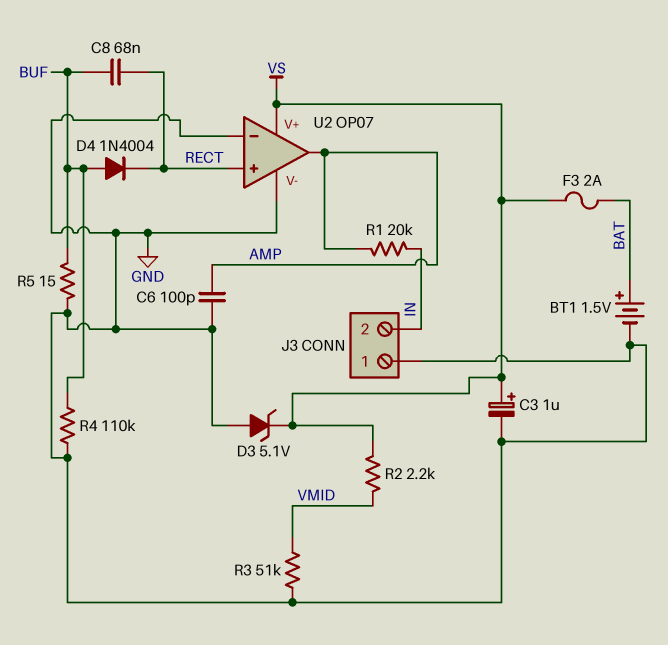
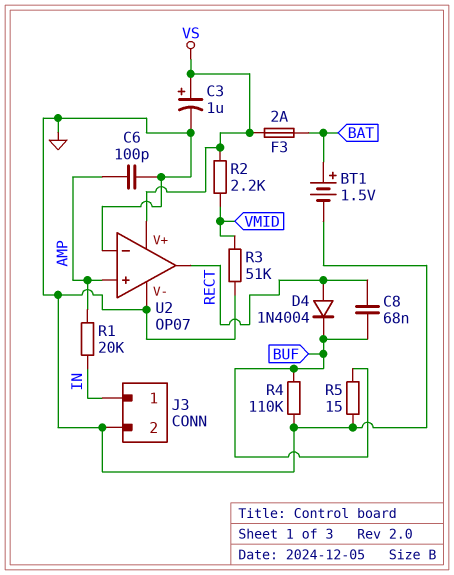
D3: zener 5.1V (A GND, K VS) -> none
D4: diode 1N4004 (A BUF, K RECT) -> diode 1N4004 (A RECT, K BUF)
J3 pin 1: GND -> IN
J3 pin 2: IN -> GND
U2 pin in+: RECT -> AMP
U2 pin out: AMP -> RECT

